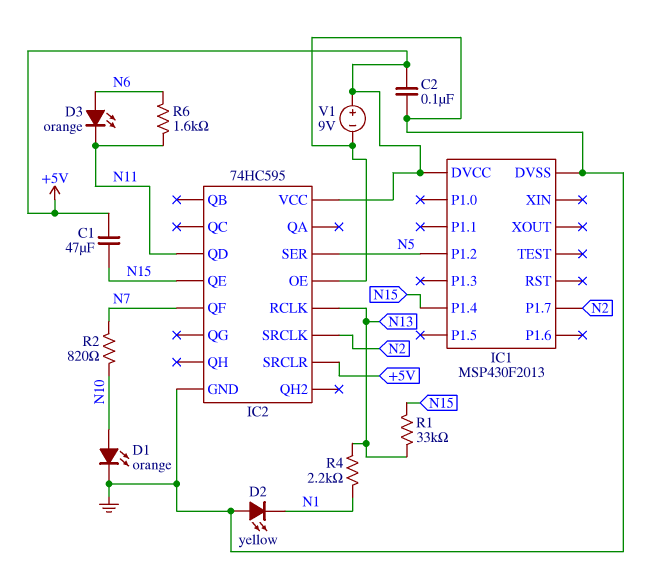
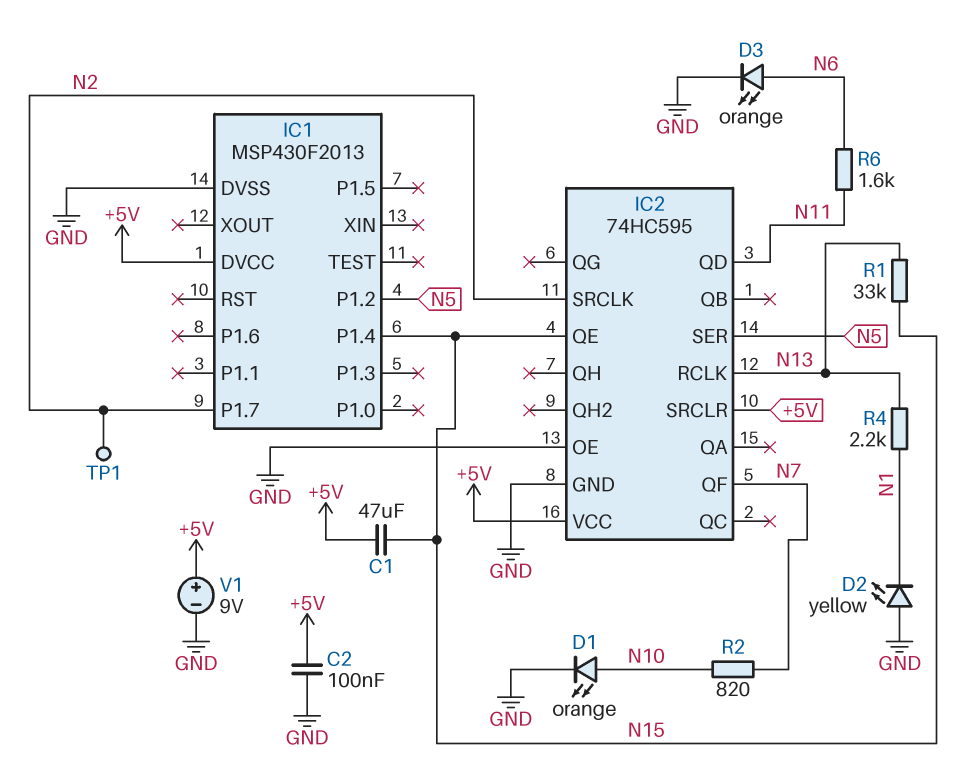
D3: LED orange (A N6, K N11) -> LED orange (A N6, K GND)
TP1: none -> test point (N2)

